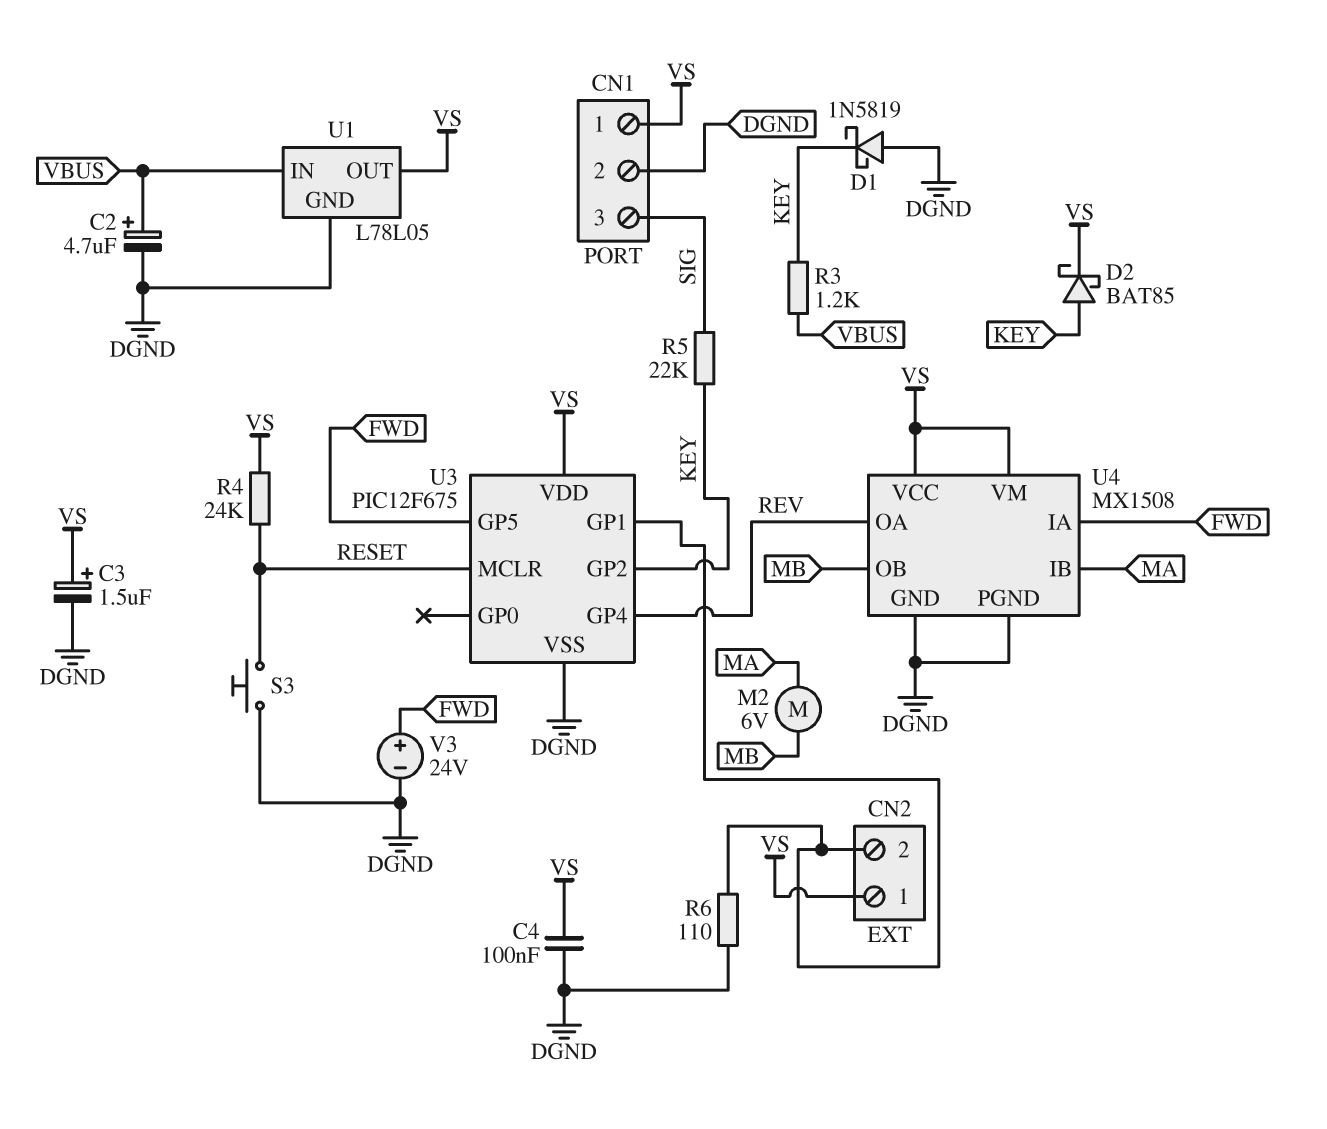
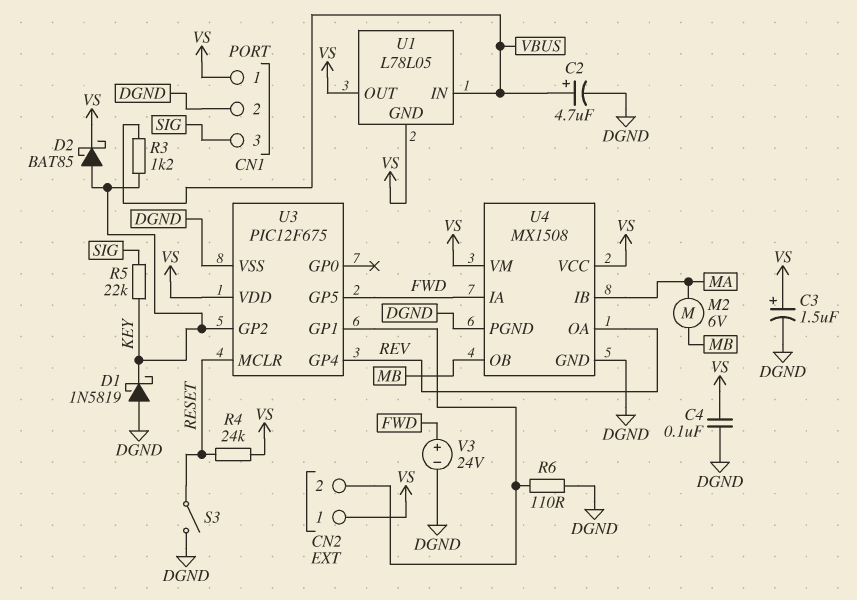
S3: button (DGND, RESET) -> switch (DGND, RESET)
U1 pin GND: DGND -> VS

